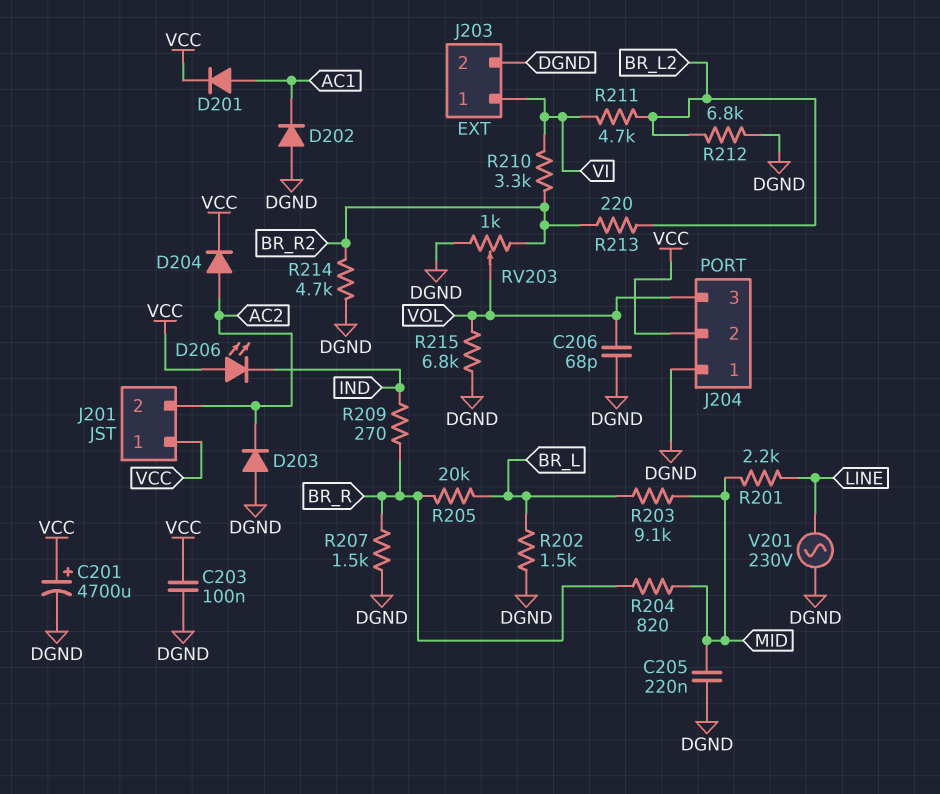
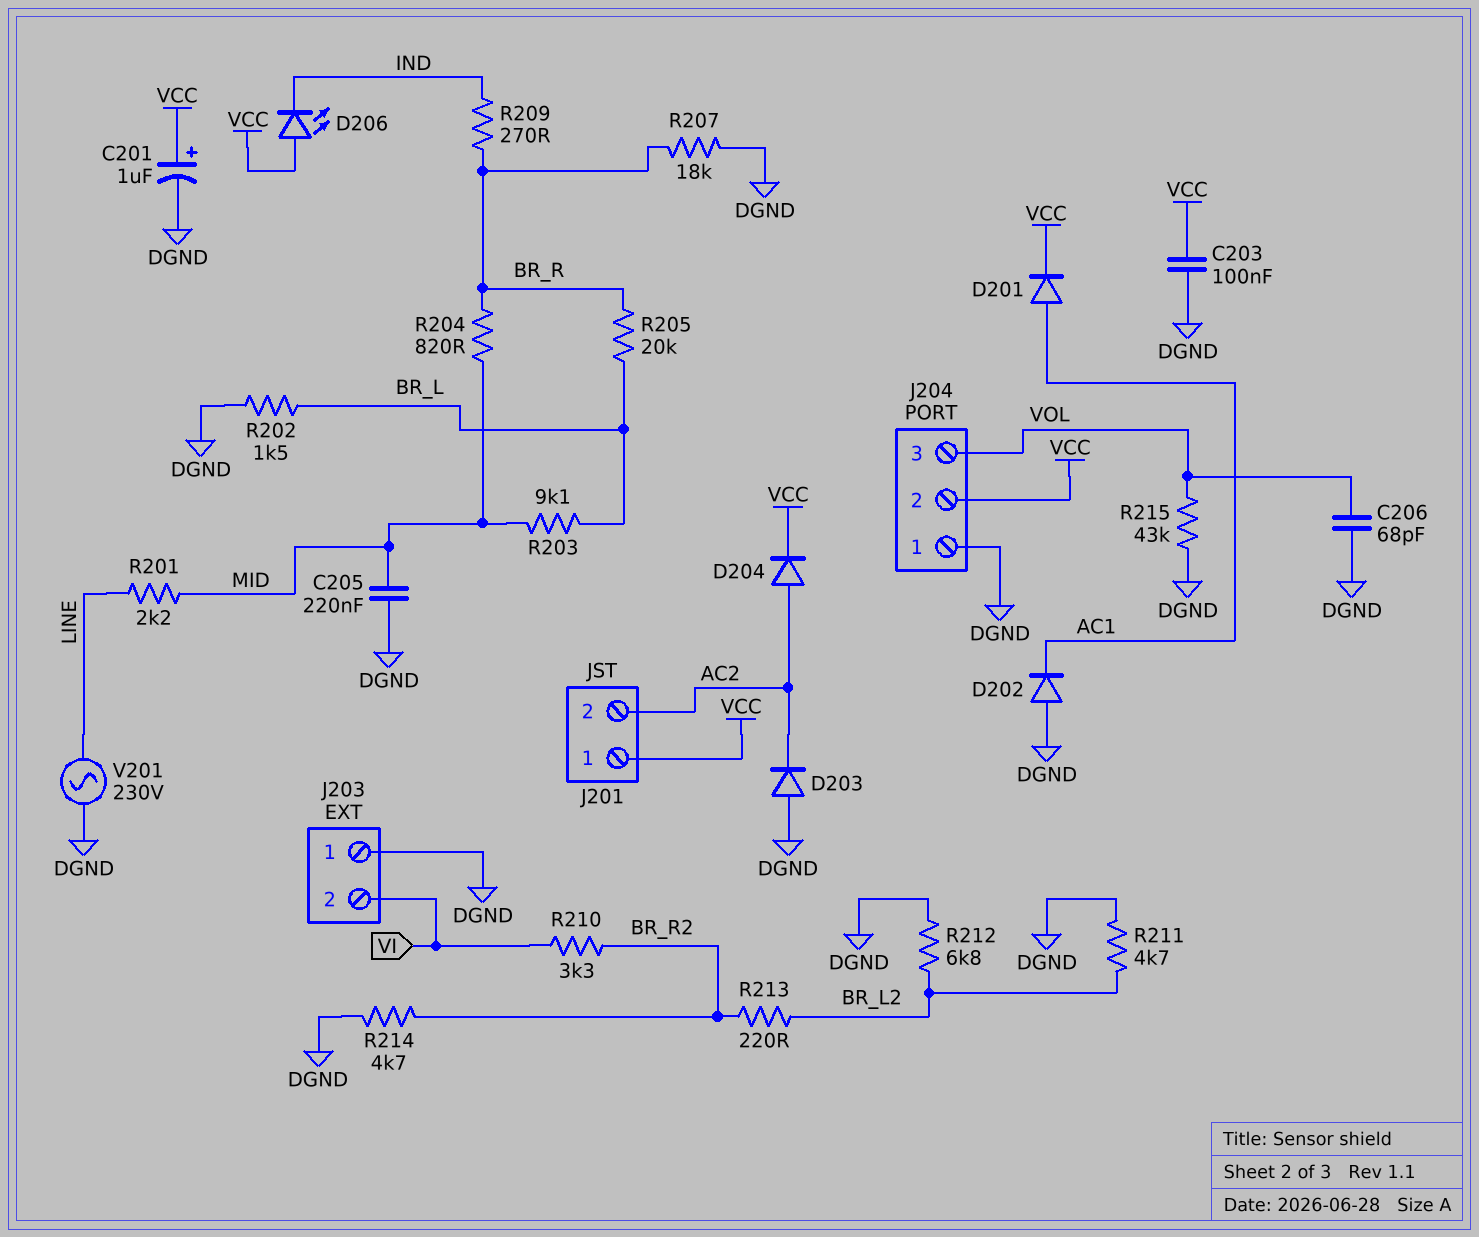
C201: 4700uF (plus VCC, minus DGND) -> 1uF (plus VCC, minus DGND)
J203 pin 1: VI -> DGND
J203 pin 2: DGND -> VI
R207: 1.5k (BR_R, DGND) -> 18k (BR_R, DGND)
R211: 4.7k (BR_L2, VI) -> 4.7k (BR_L2, DGND)
R215: 6.8k (DGND, VOL) -> 43k (DGND, VOL)
RV203: 1k (BR_R2, DGND, wiper VOL) -> none

